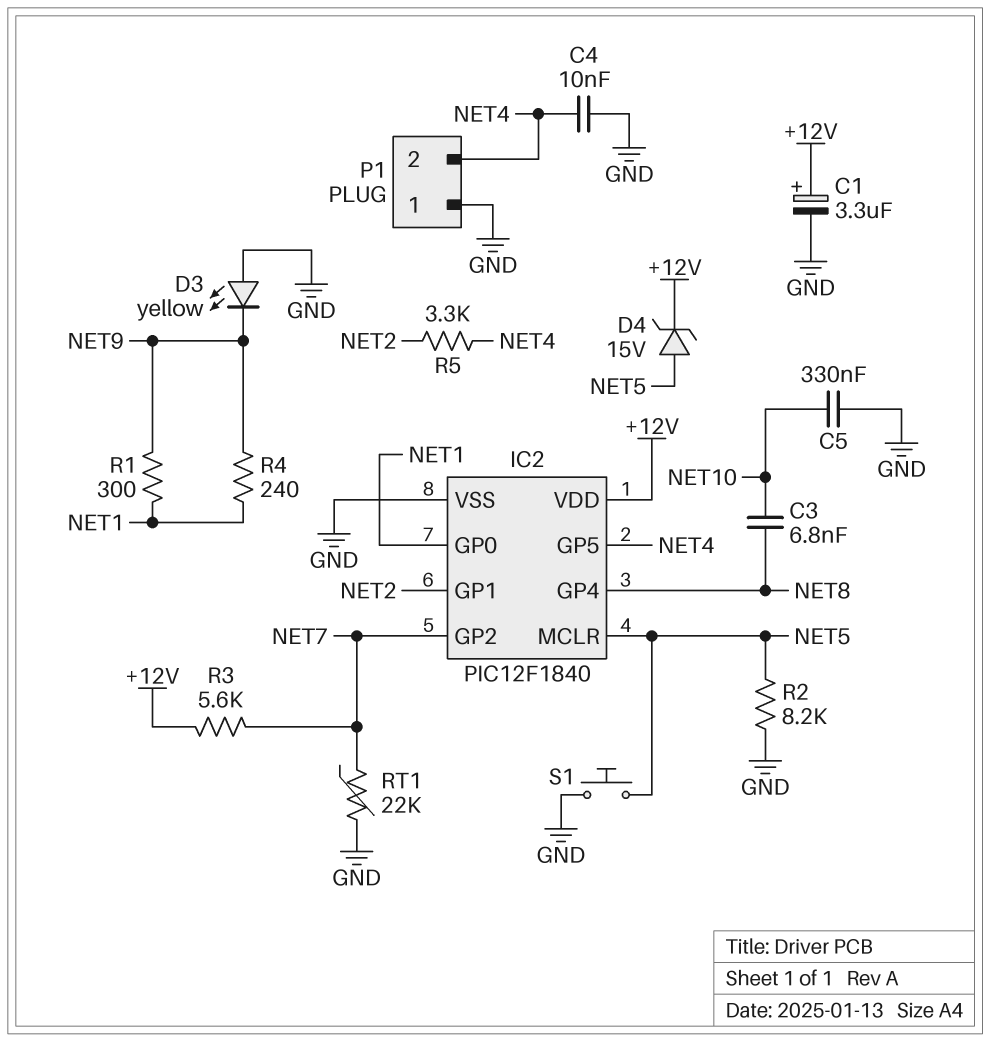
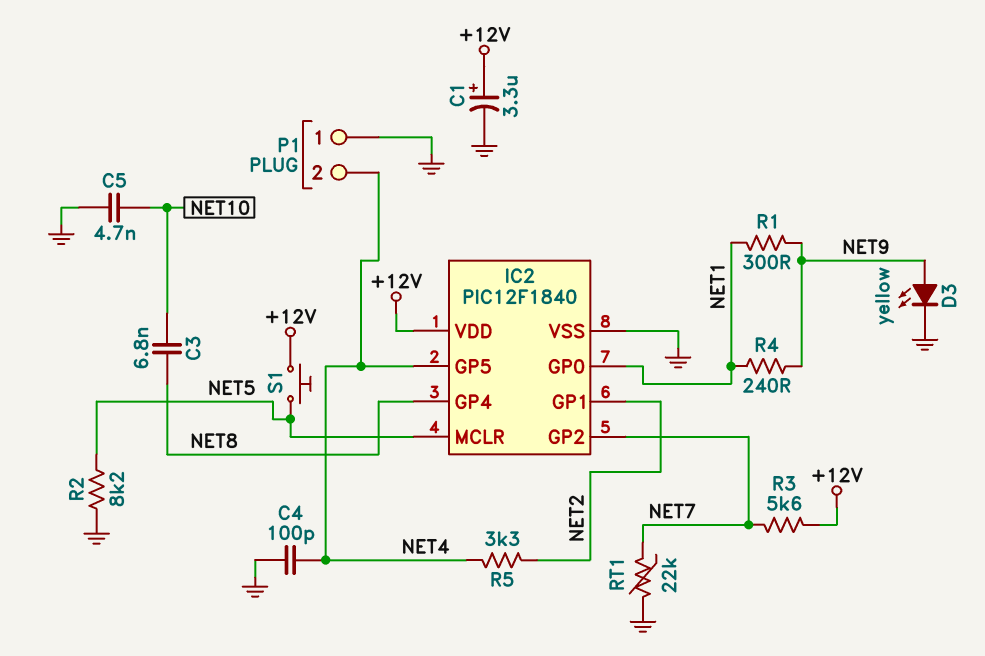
C4: 10nF (GND, NET4) -> 100pF (GND, NET4)
C5: 330nF (GND, NET10) -> 4.7nF (GND, NET10)
D3: LED yellow (A GND, K NET9) -> LED yellow (A NET9, K GND)
D4: zener 15V (A NET5, K +12V) -> none
S1: button (GND, NET5) -> button (+12V, NET5)

